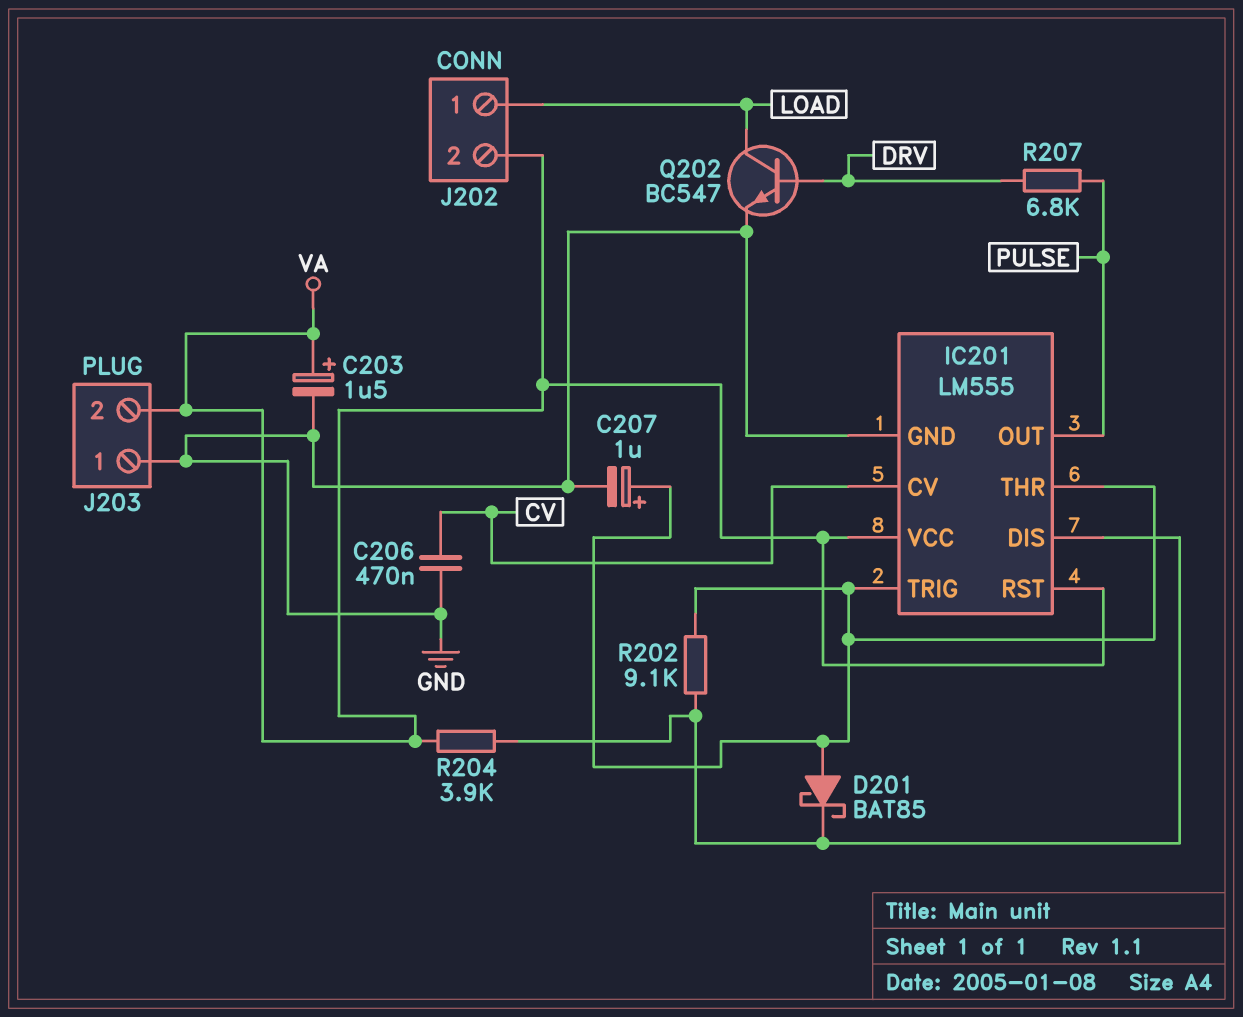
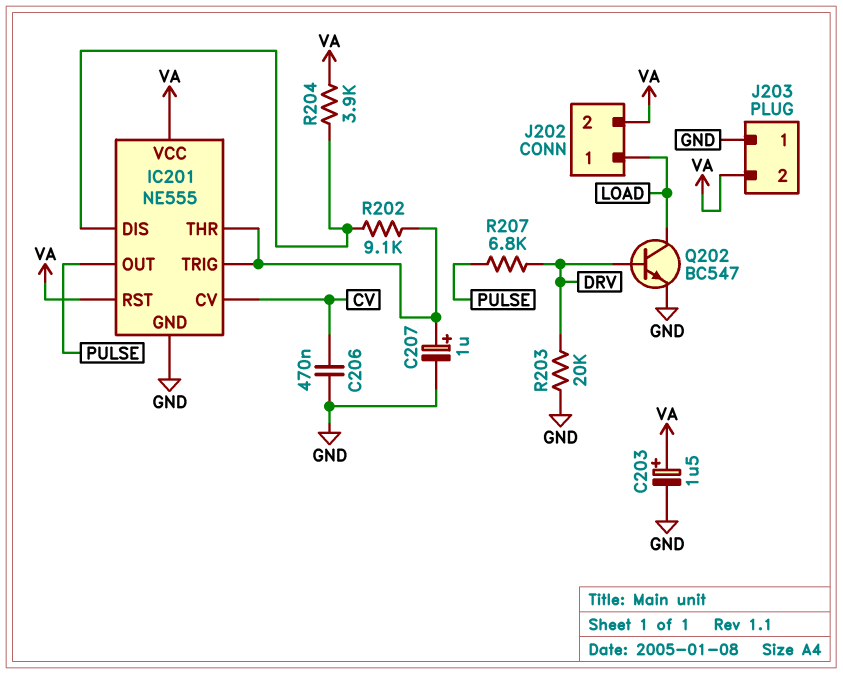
D201: schottky BAT85 (A IC201/THR, K IC201/DIS) -> none
IC201: LM555 -> NE555
R203: none -> 20k (DRV, GND)

